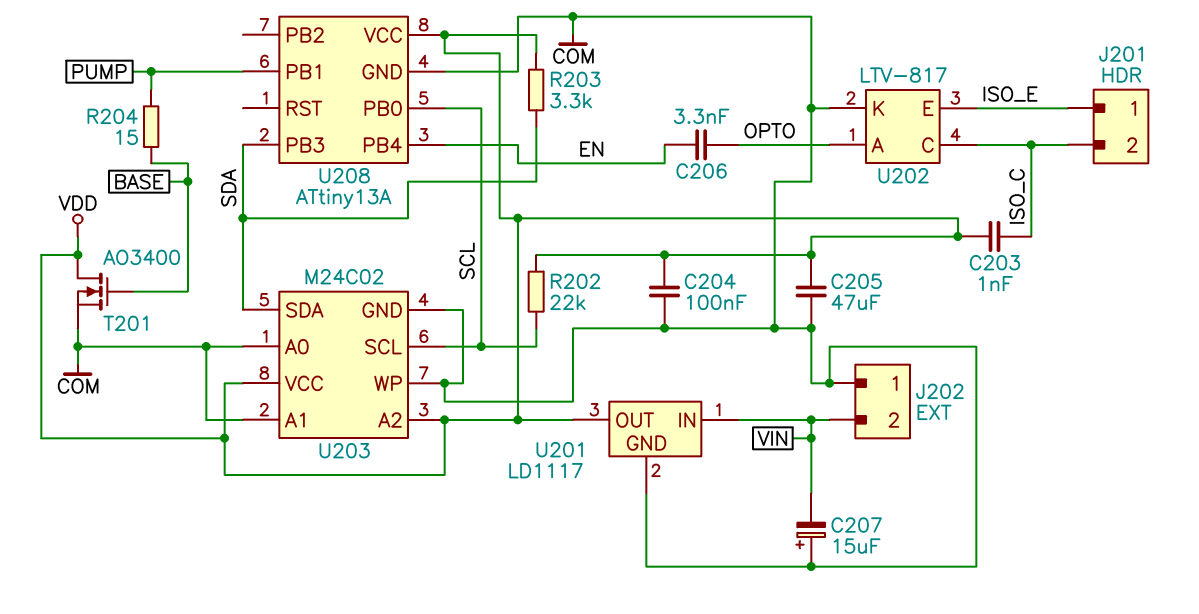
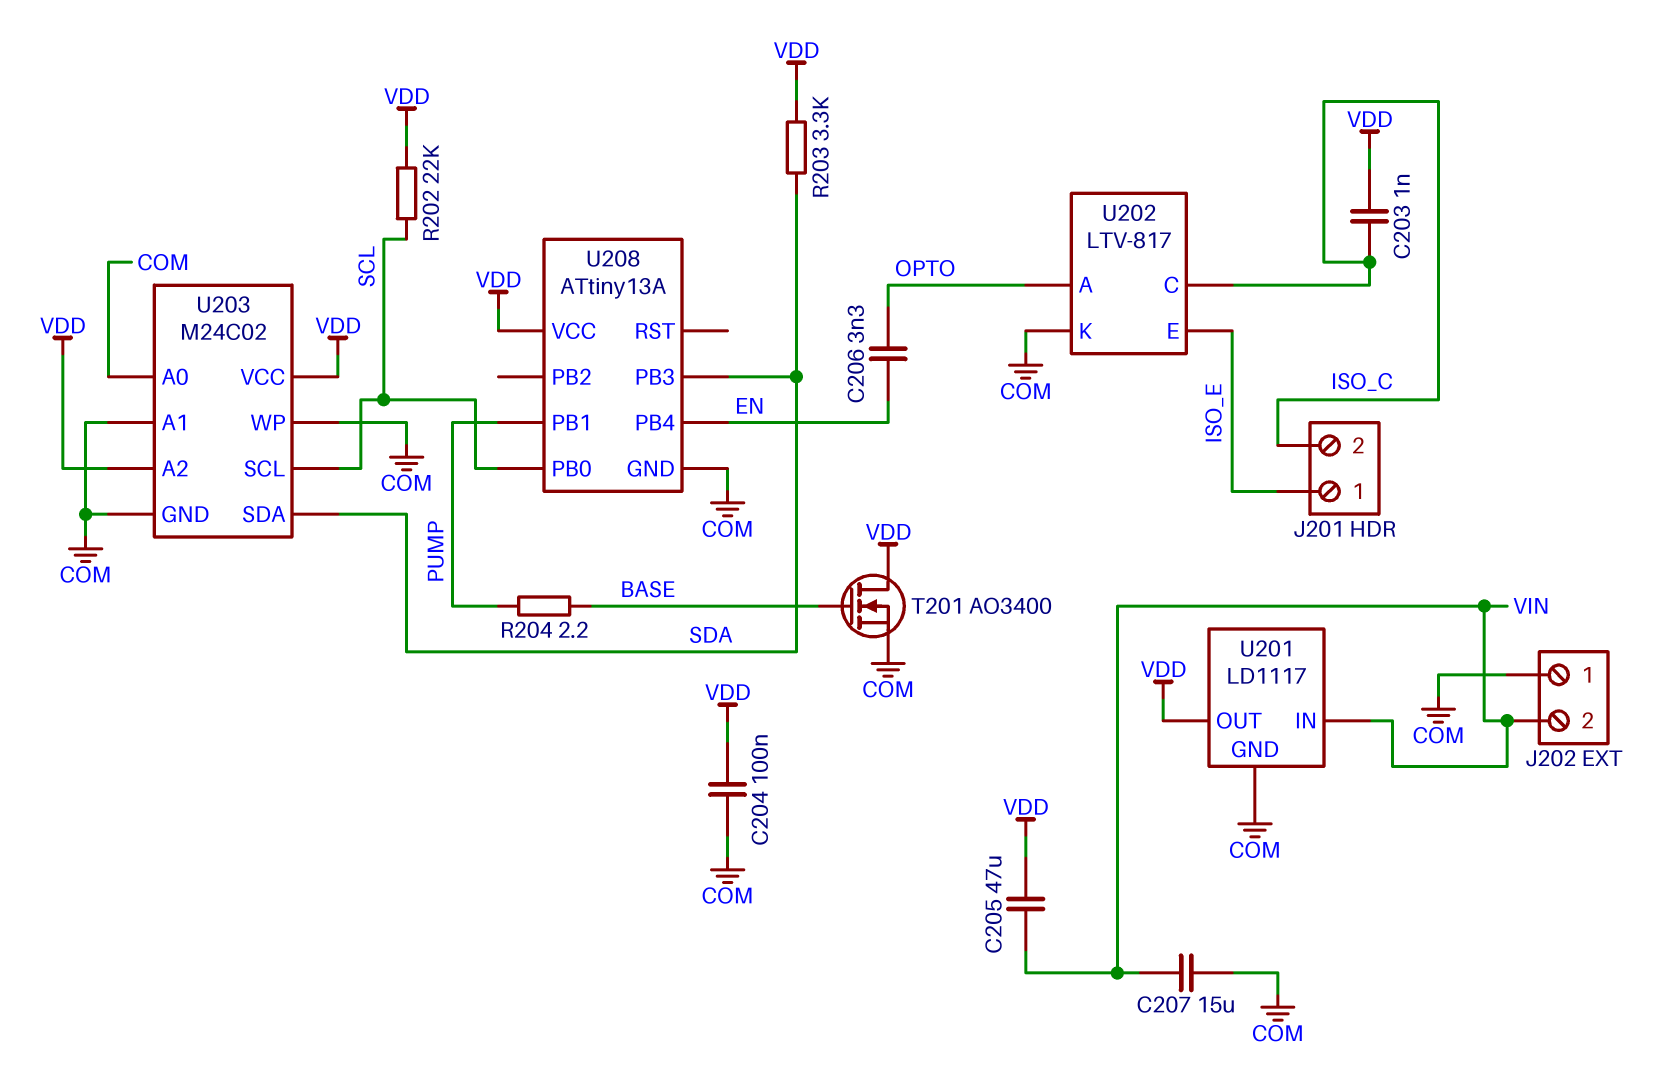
C205: 47uF (COM, VDD) -> 47uF (VDD, VIN)
C207: 15uF (plus COM, minus VIN) -> 15uF (COM, VIN)
R204: 15 (BASE, PUMP) -> 2.2 (BASE, PUMP)

